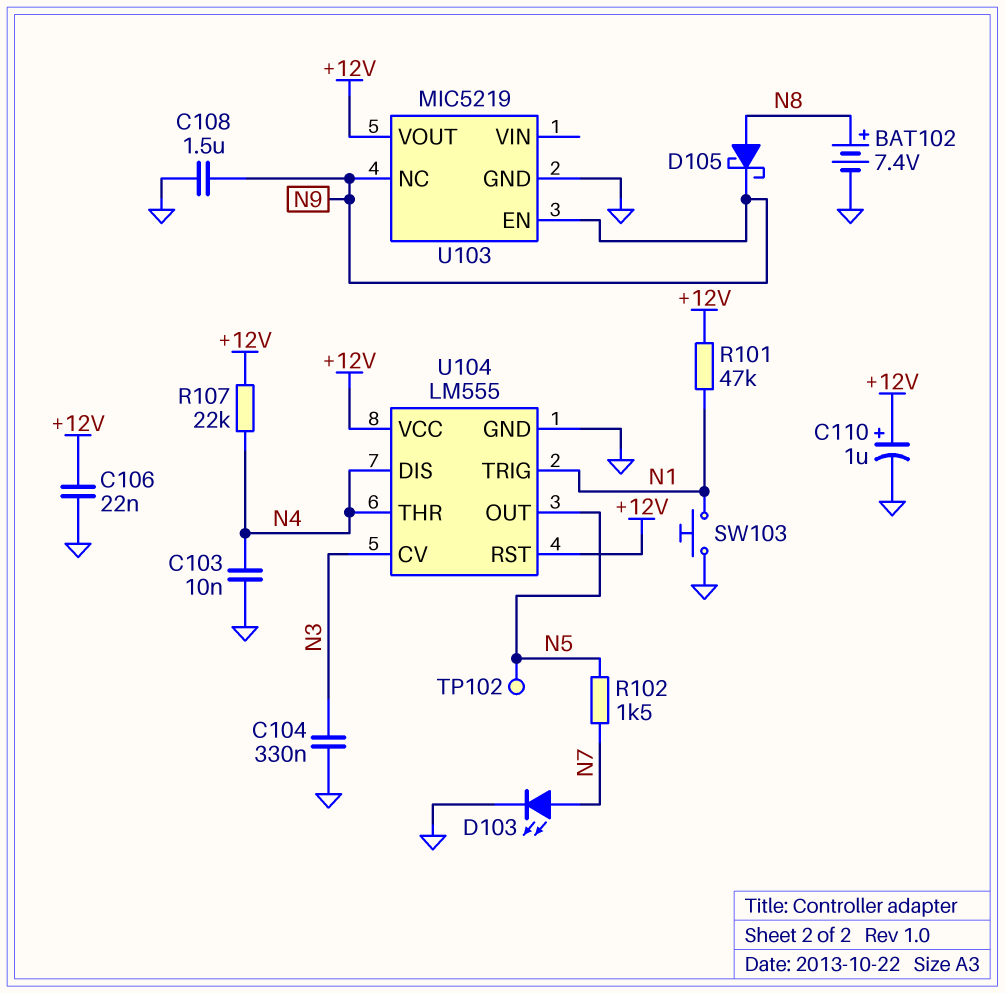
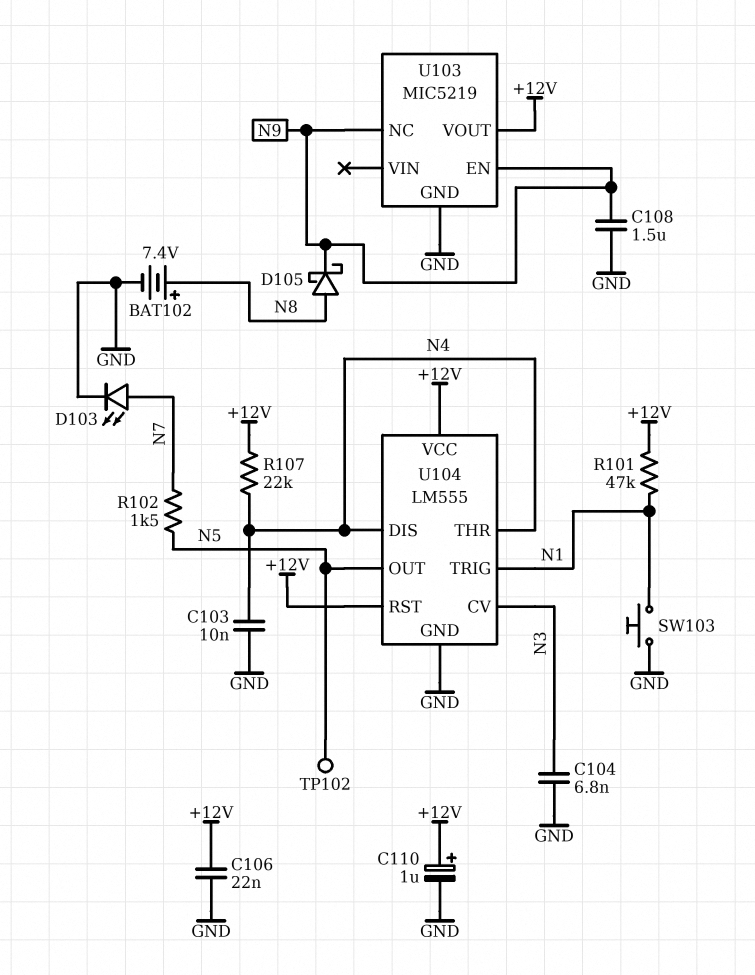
C104: 330nF (GND, N3) -> 6.8nF (GND, N3)

